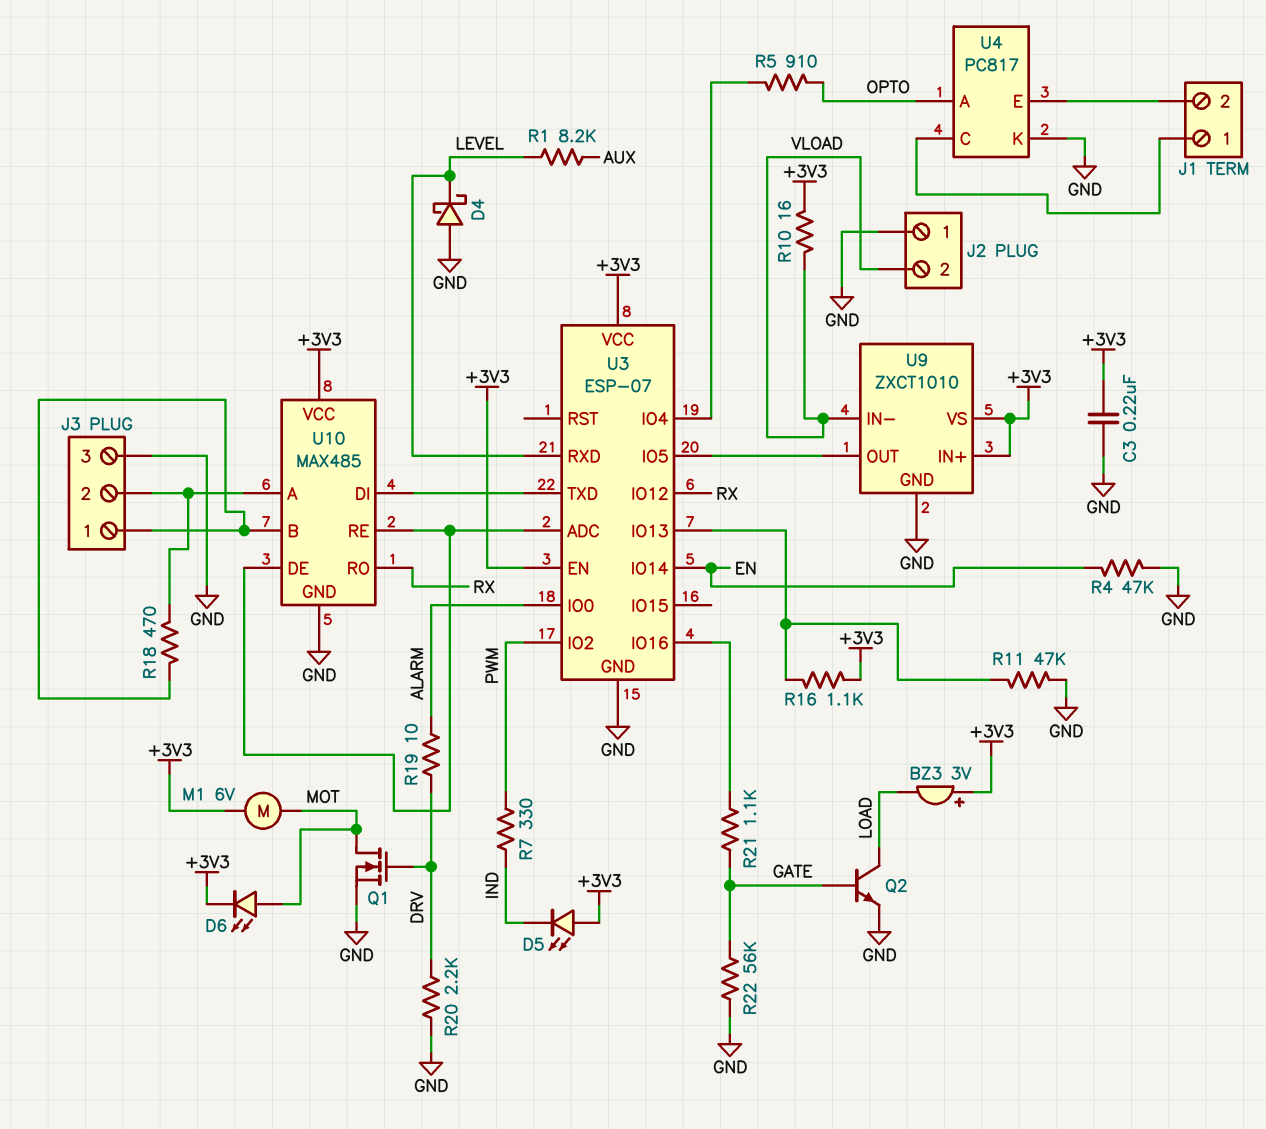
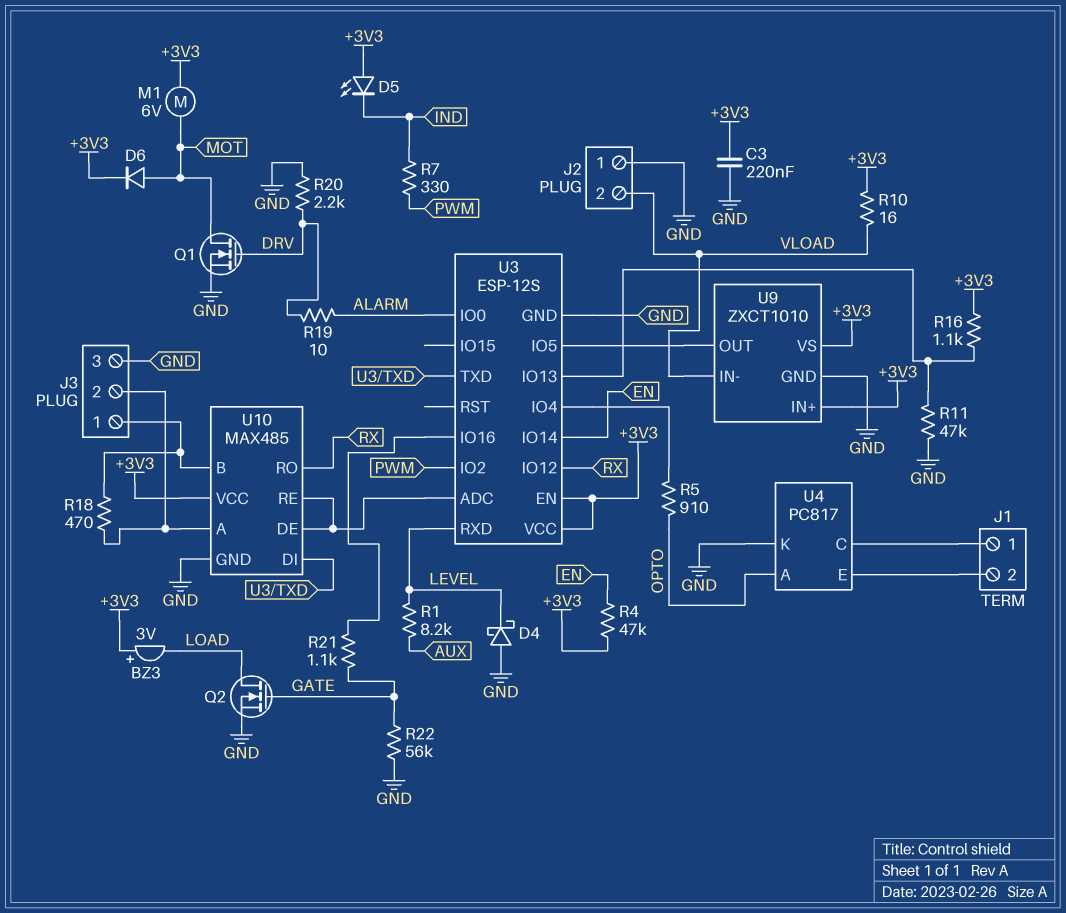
D6: LED (A MOT, K +3V3) -> diode (A MOT, K +3V3)
Q2: NPN (B GATE, C LOAD, E GND) -> NMOS (G GATE, D LOAD, S GND)
R4: 47k (EN, GND) -> 47k (+3V3, EN)
U3: ESP-07 -> ESP-12S

